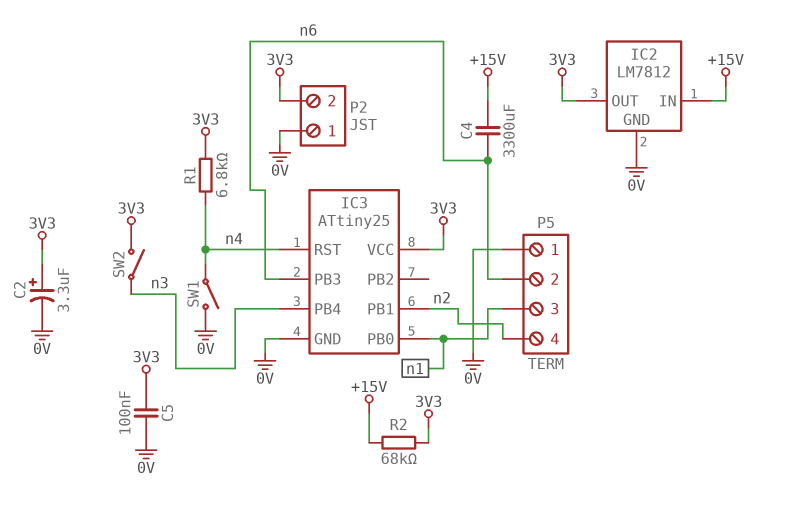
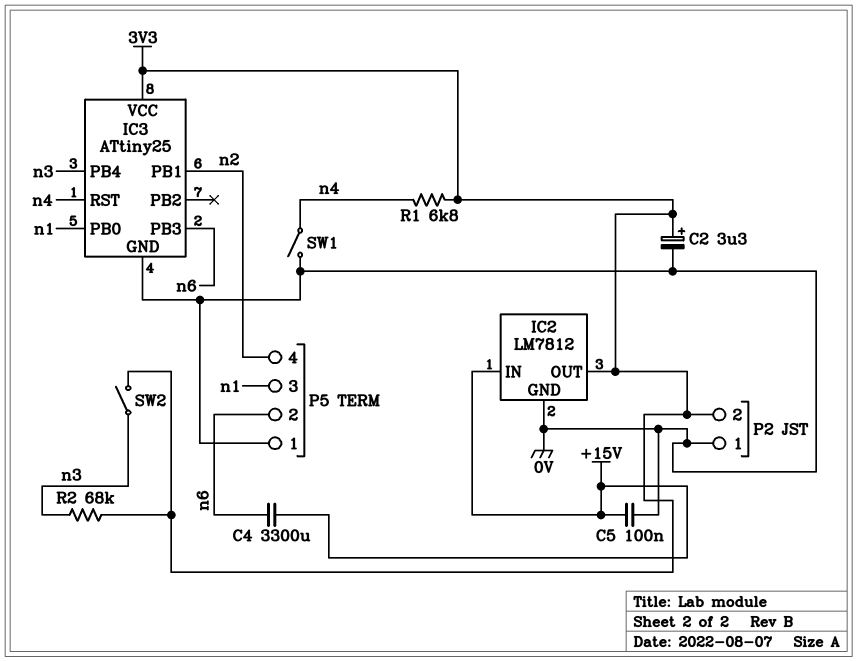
C5: 100nF (0V, 3V3) -> 100nF (+15V, 0V)
R2: 68k (+15V, 3V3) -> 68k (3V3, n3)

